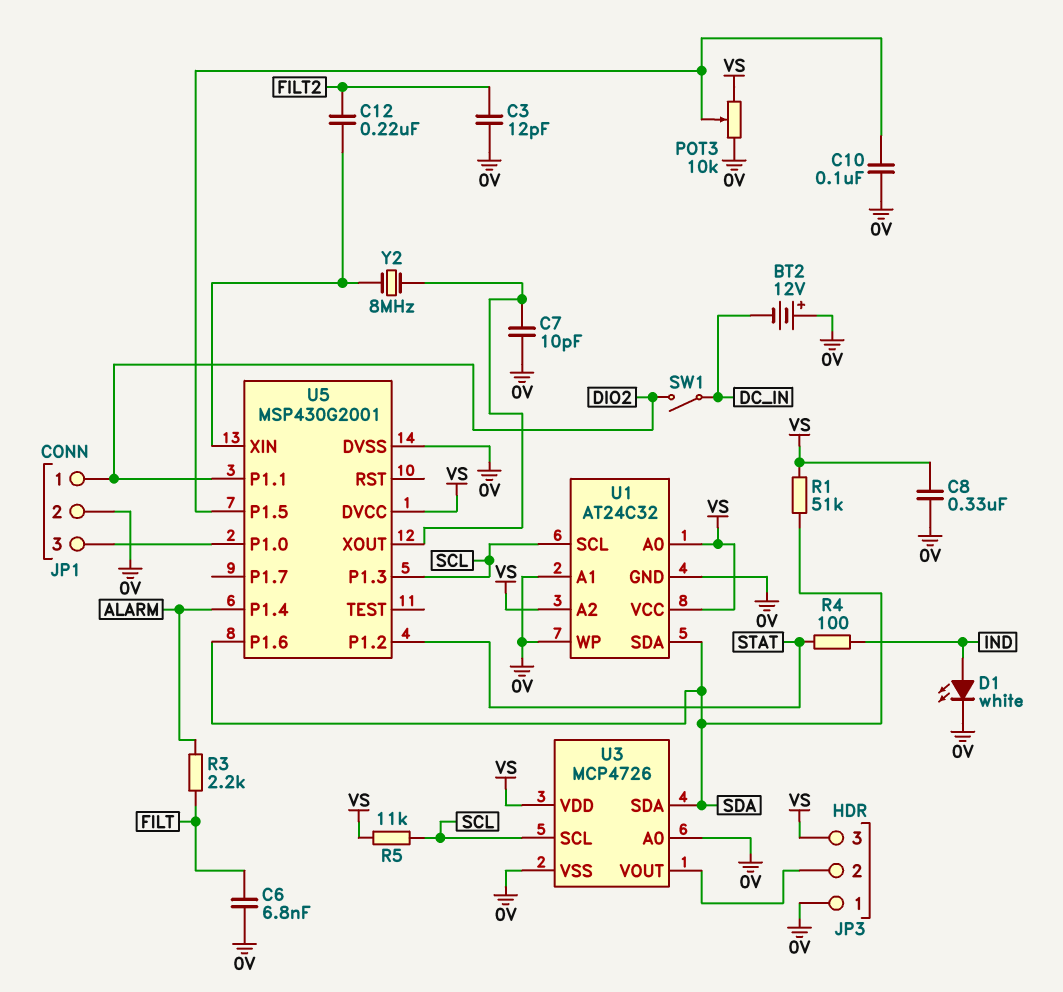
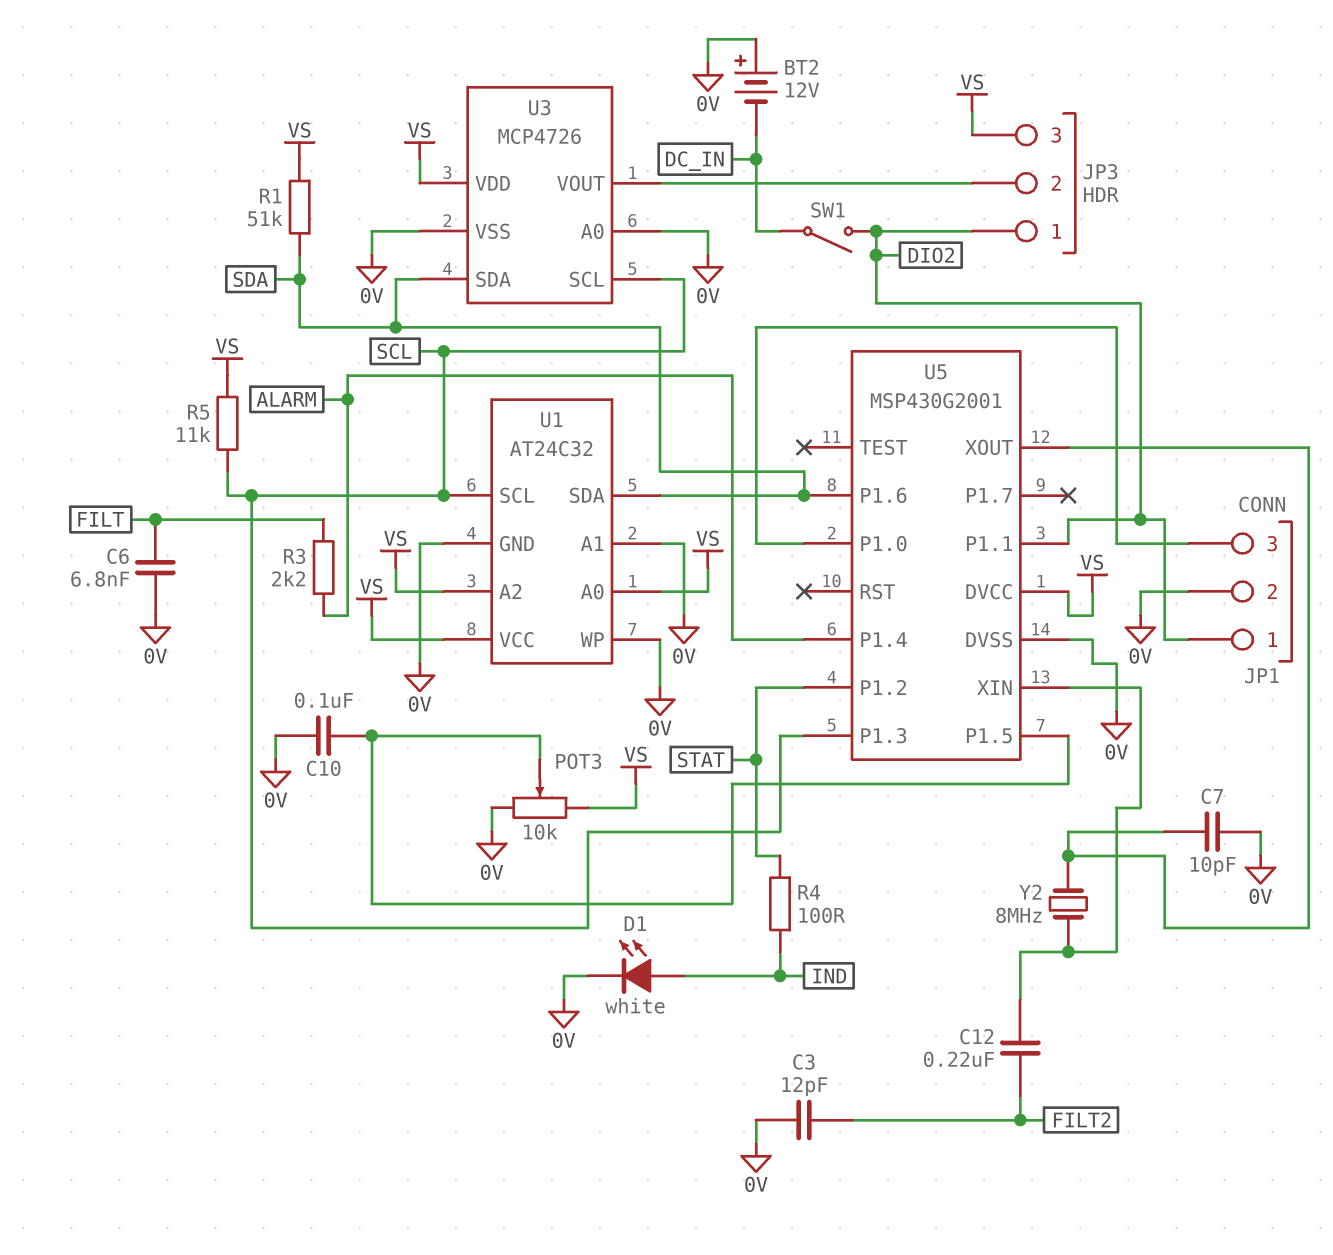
C8: 330nF (0V, VS) -> none
JP3 pin 1: 0V -> DIO2

